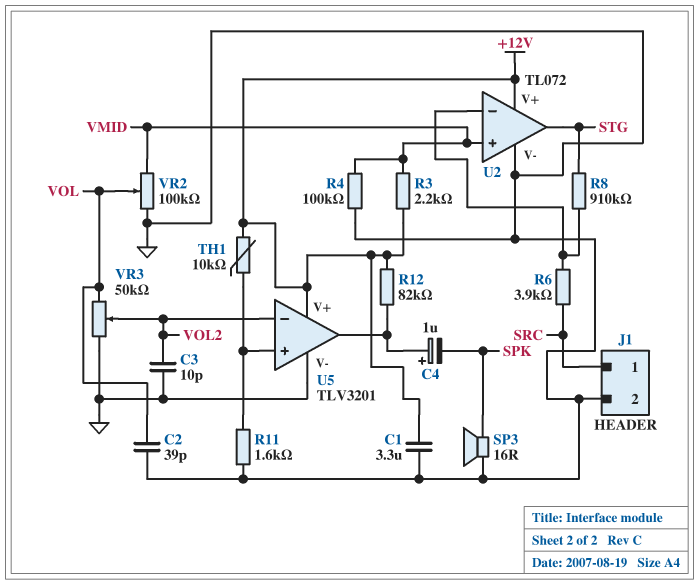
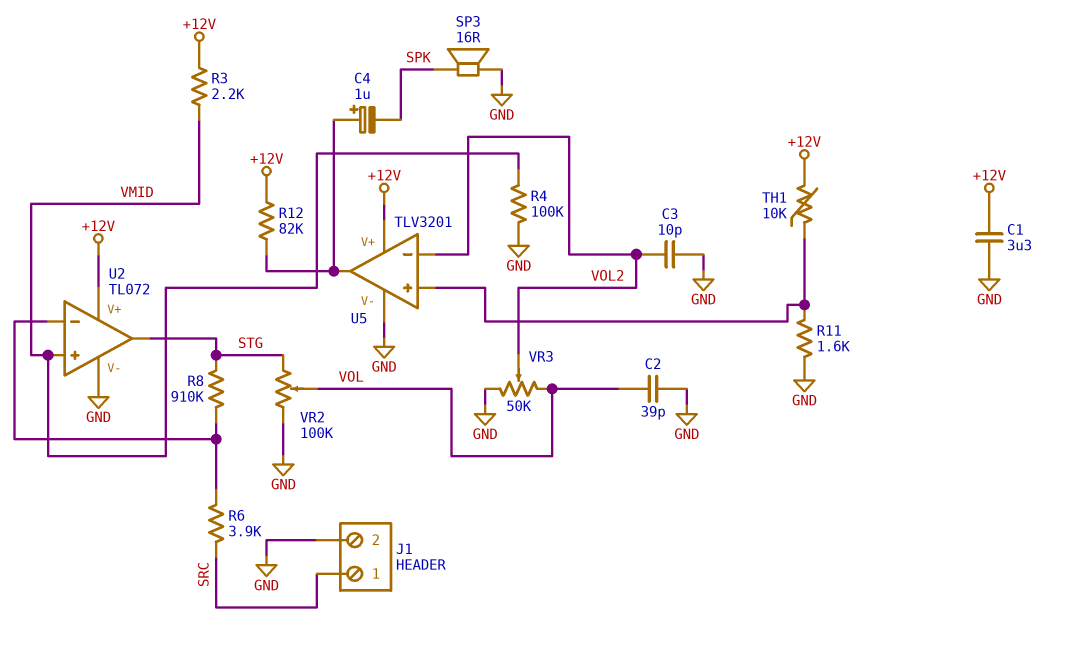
VR2: 100k (GND, VMID, wiper VOL) -> 100k (GND, STG, wiper VOL)

